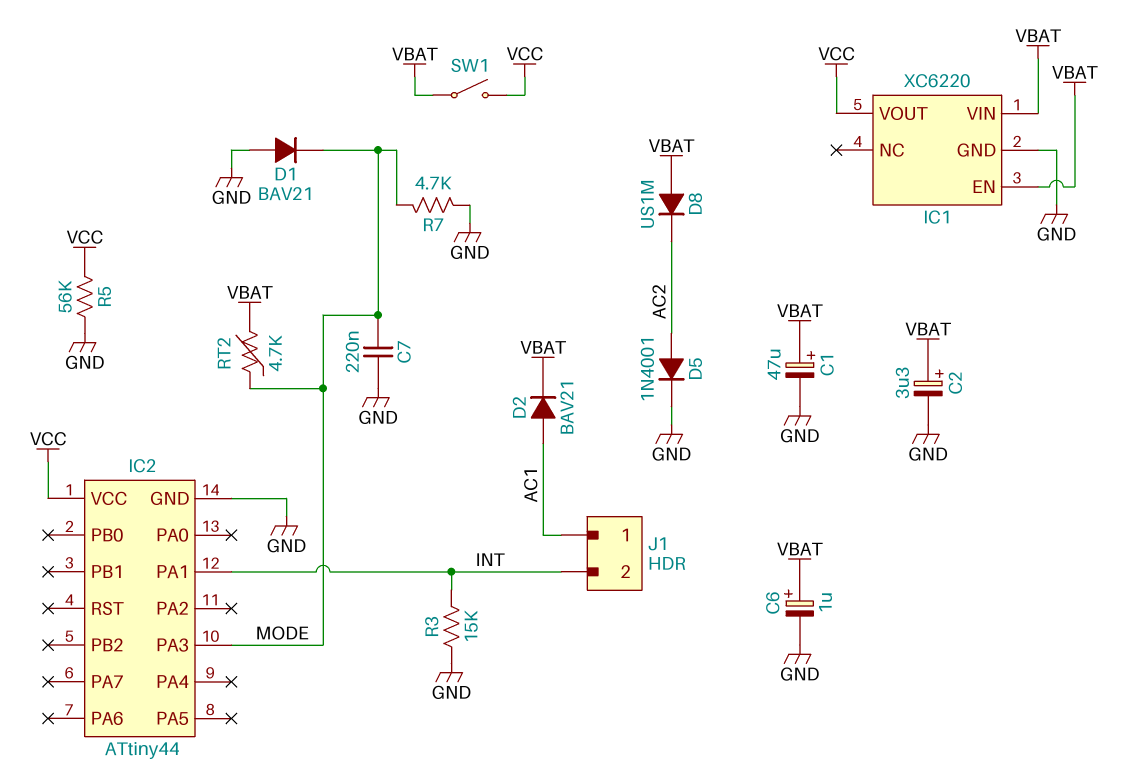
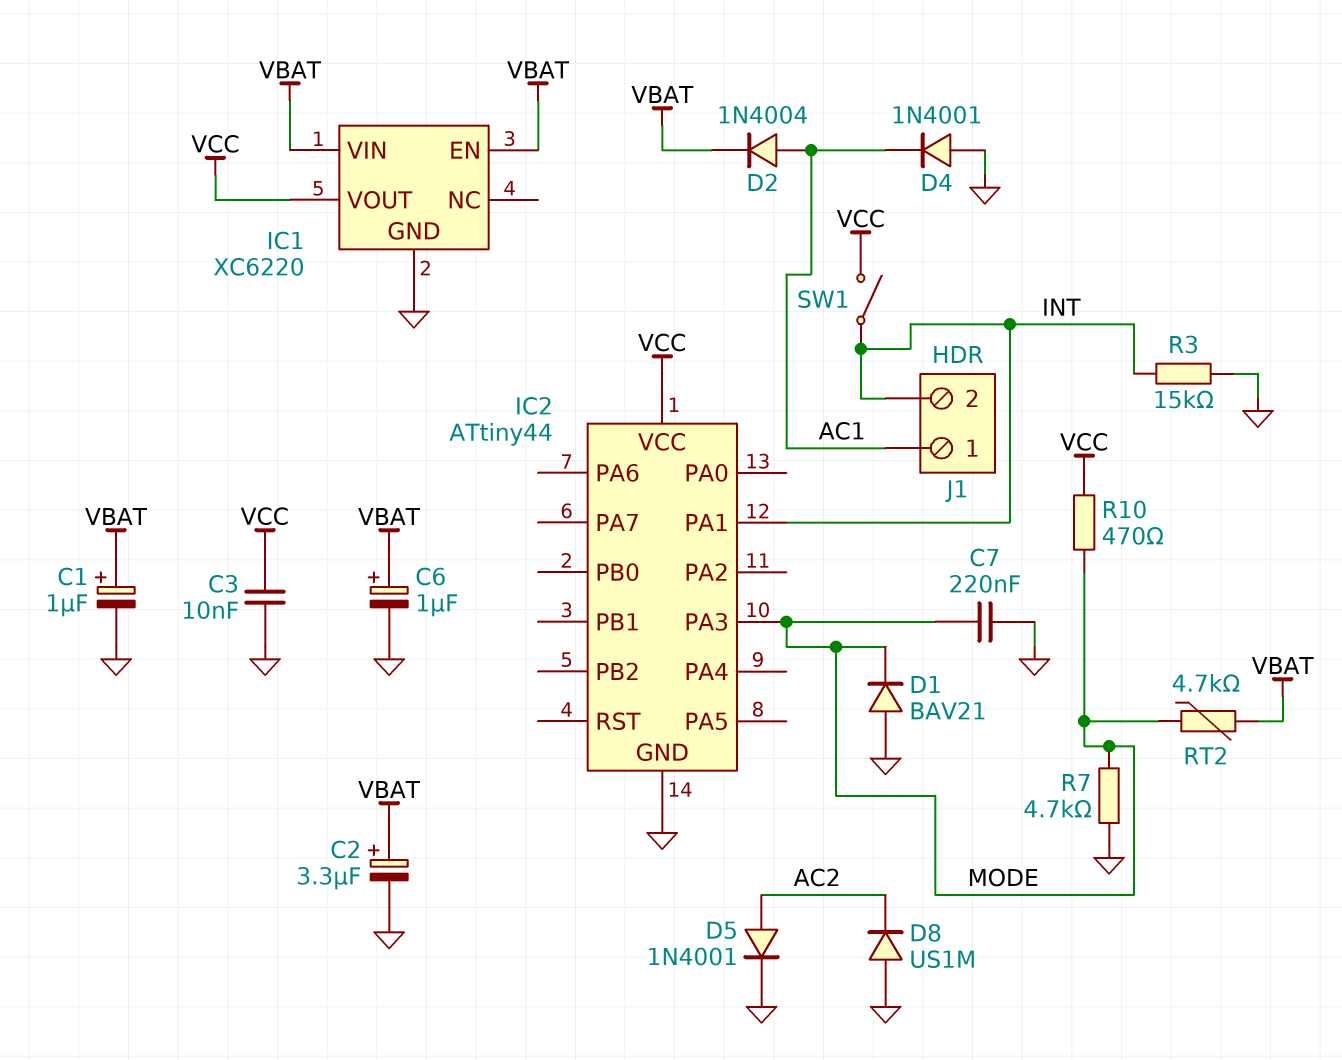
C1: 47uF (plus VBAT, minus GND) -> 1uF (plus VBAT, minus GND)
C3: none -> 10nF (GND, VCC)
D2: diode BAV21 (A AC1, K VBAT) -> diode 1N4004 (A AC1, K VBAT)
D4: none -> diode 1N4001 (A GND, K AC1)
D8: diode US1M (A VBAT, K AC2) -> diode US1M (A GND, K AC2)
R5: 56k (GND, VCC) -> none
R10: none -> 470 (MODE, VCC)
SW1: switch (VBAT, VCC) -> switch (INT, VCC)

